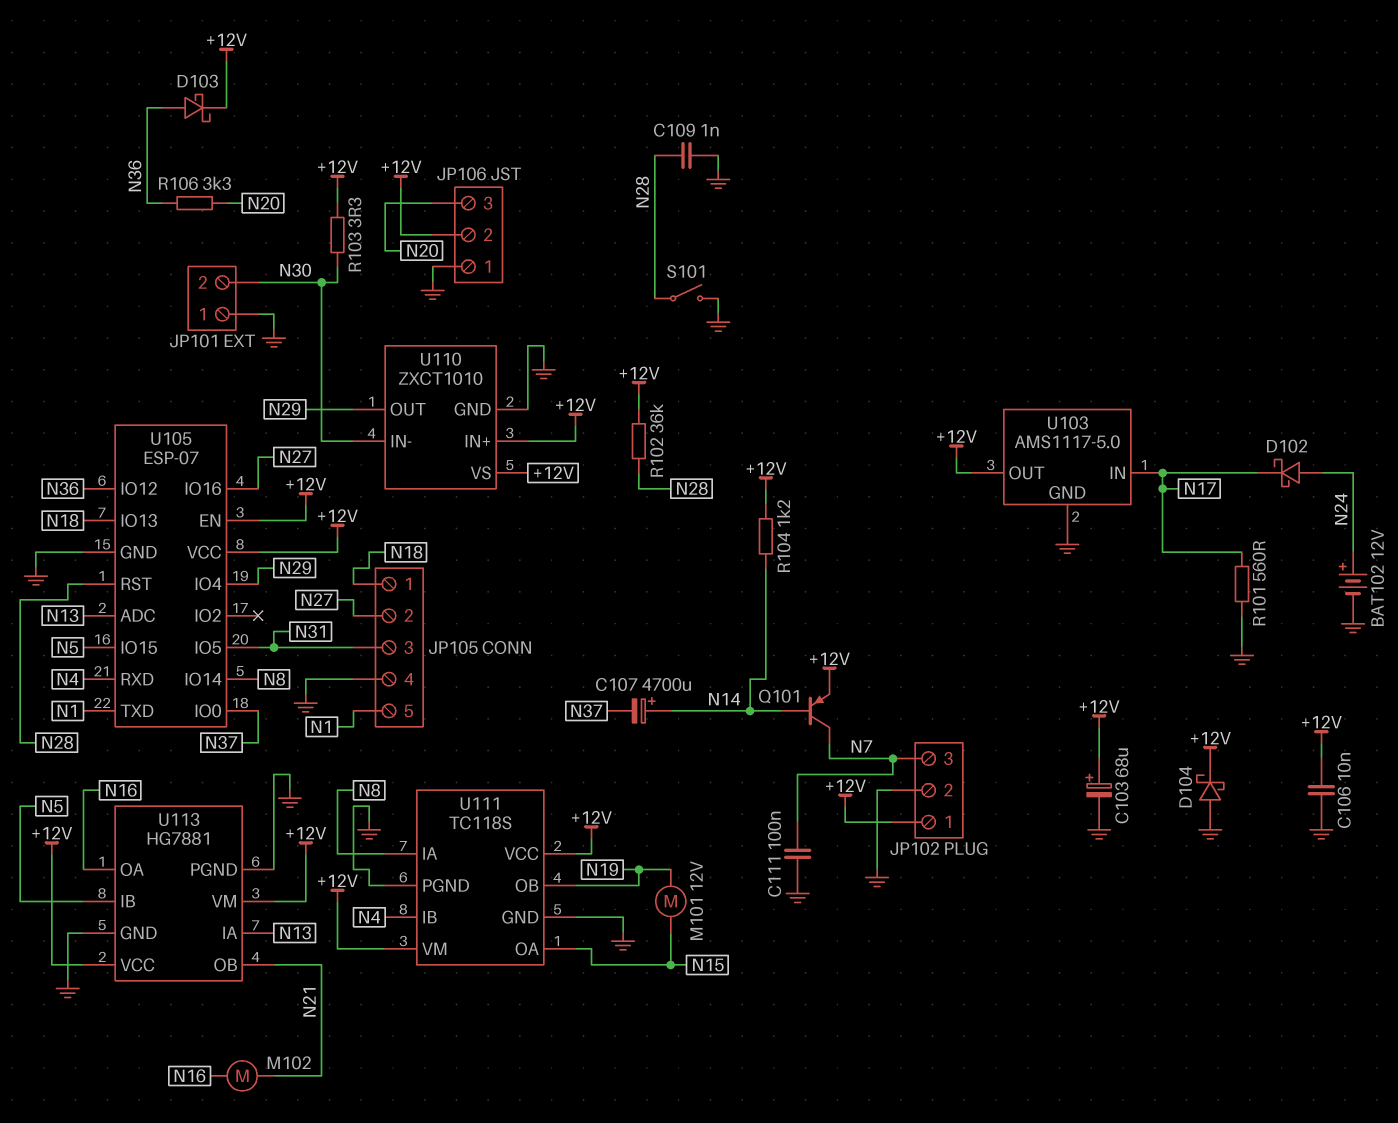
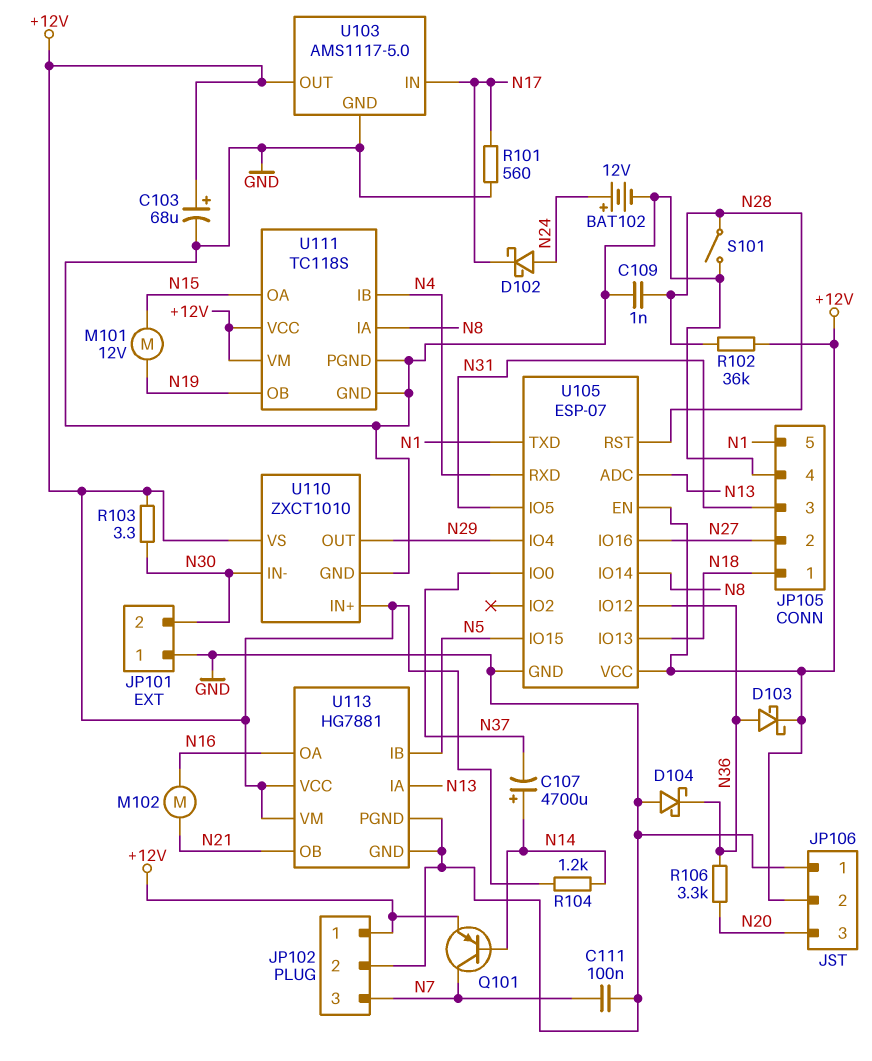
C106: 10nF (+12V, GND) -> none
D104: schottky (A GND, K +12V) -> schottky (A GND, K N36)

